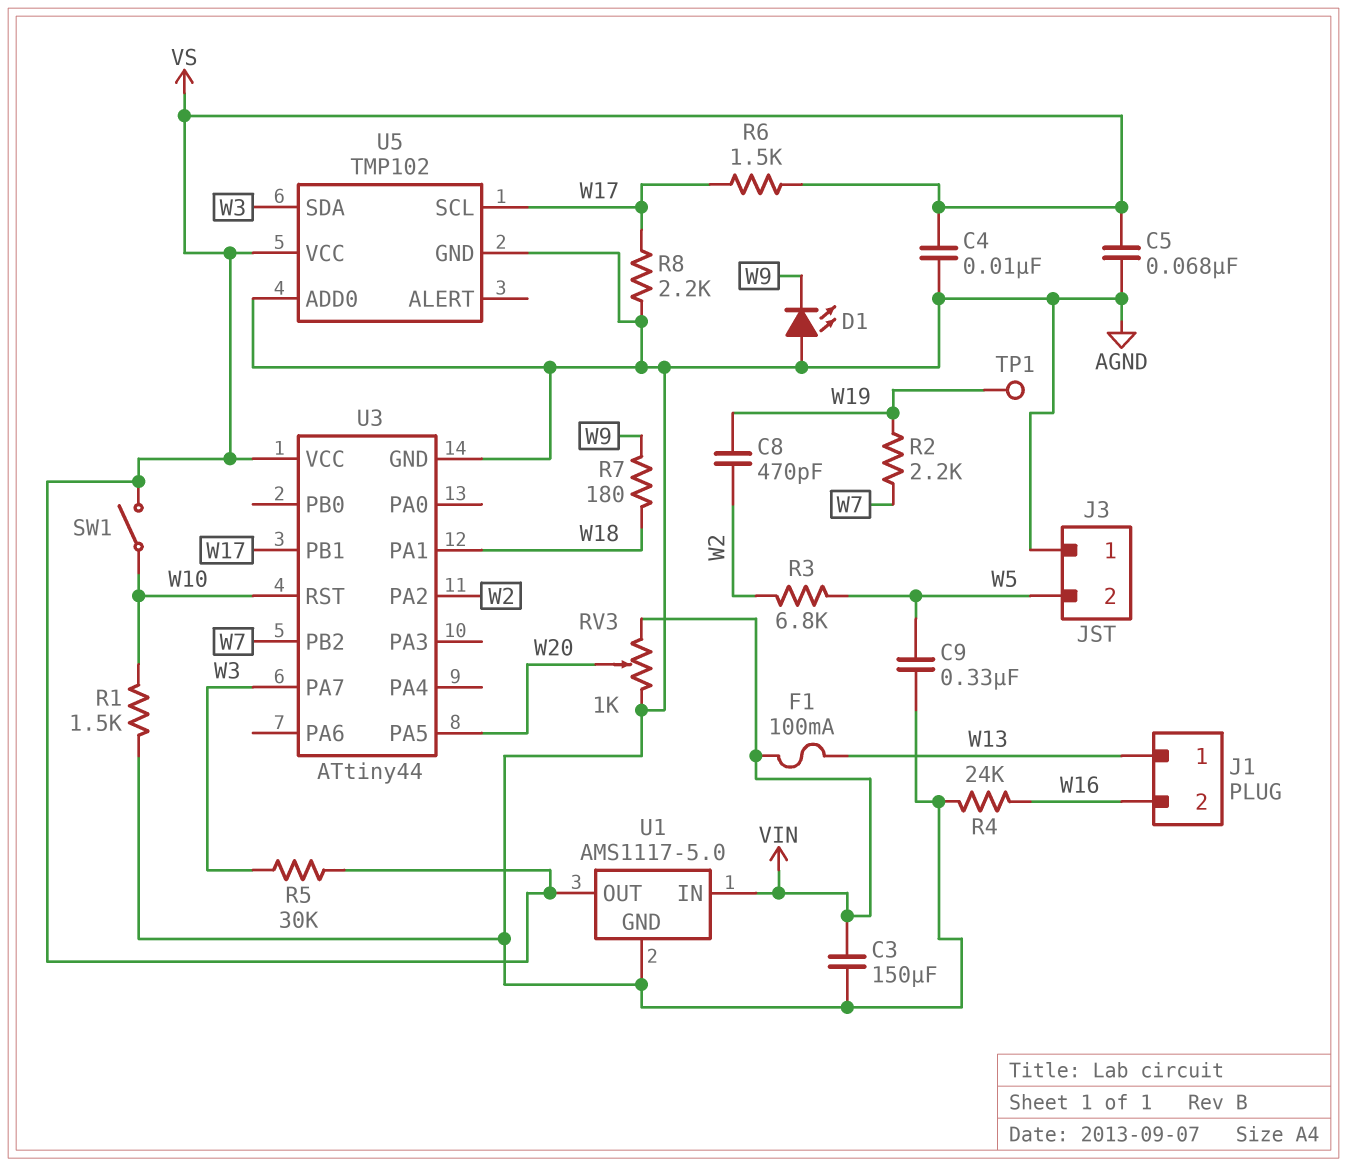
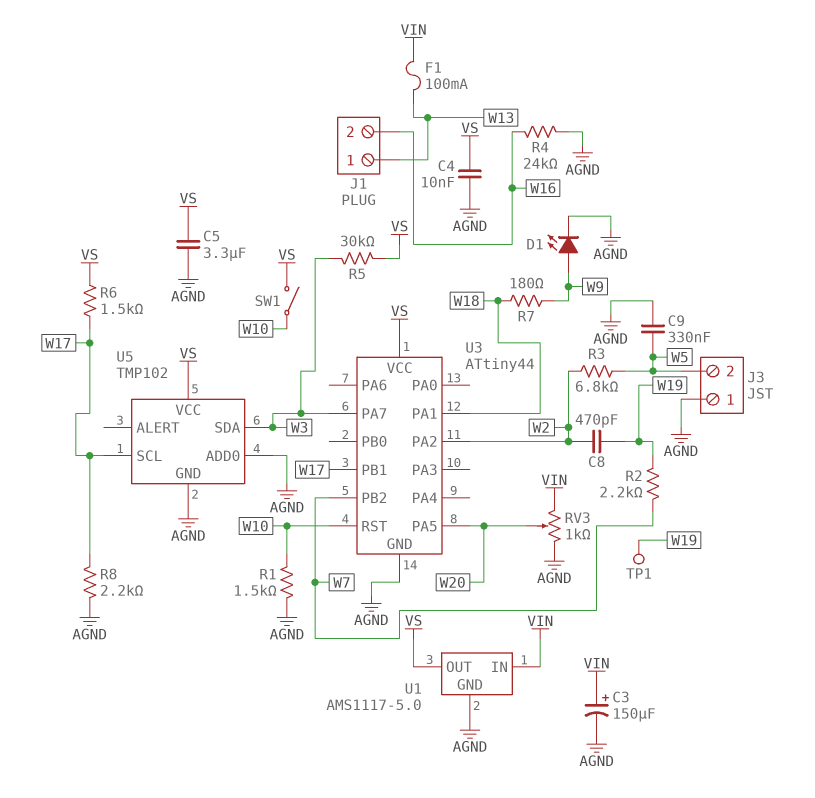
C3: 150uF (AGND, VIN) -> 150uF (plus VIN, minus AGND)
C5: 68nF (AGND, VS) -> 3.3uF (AGND, VS)
D1: LED (A AGND, K W9) -> LED (A W9, K AGND)

